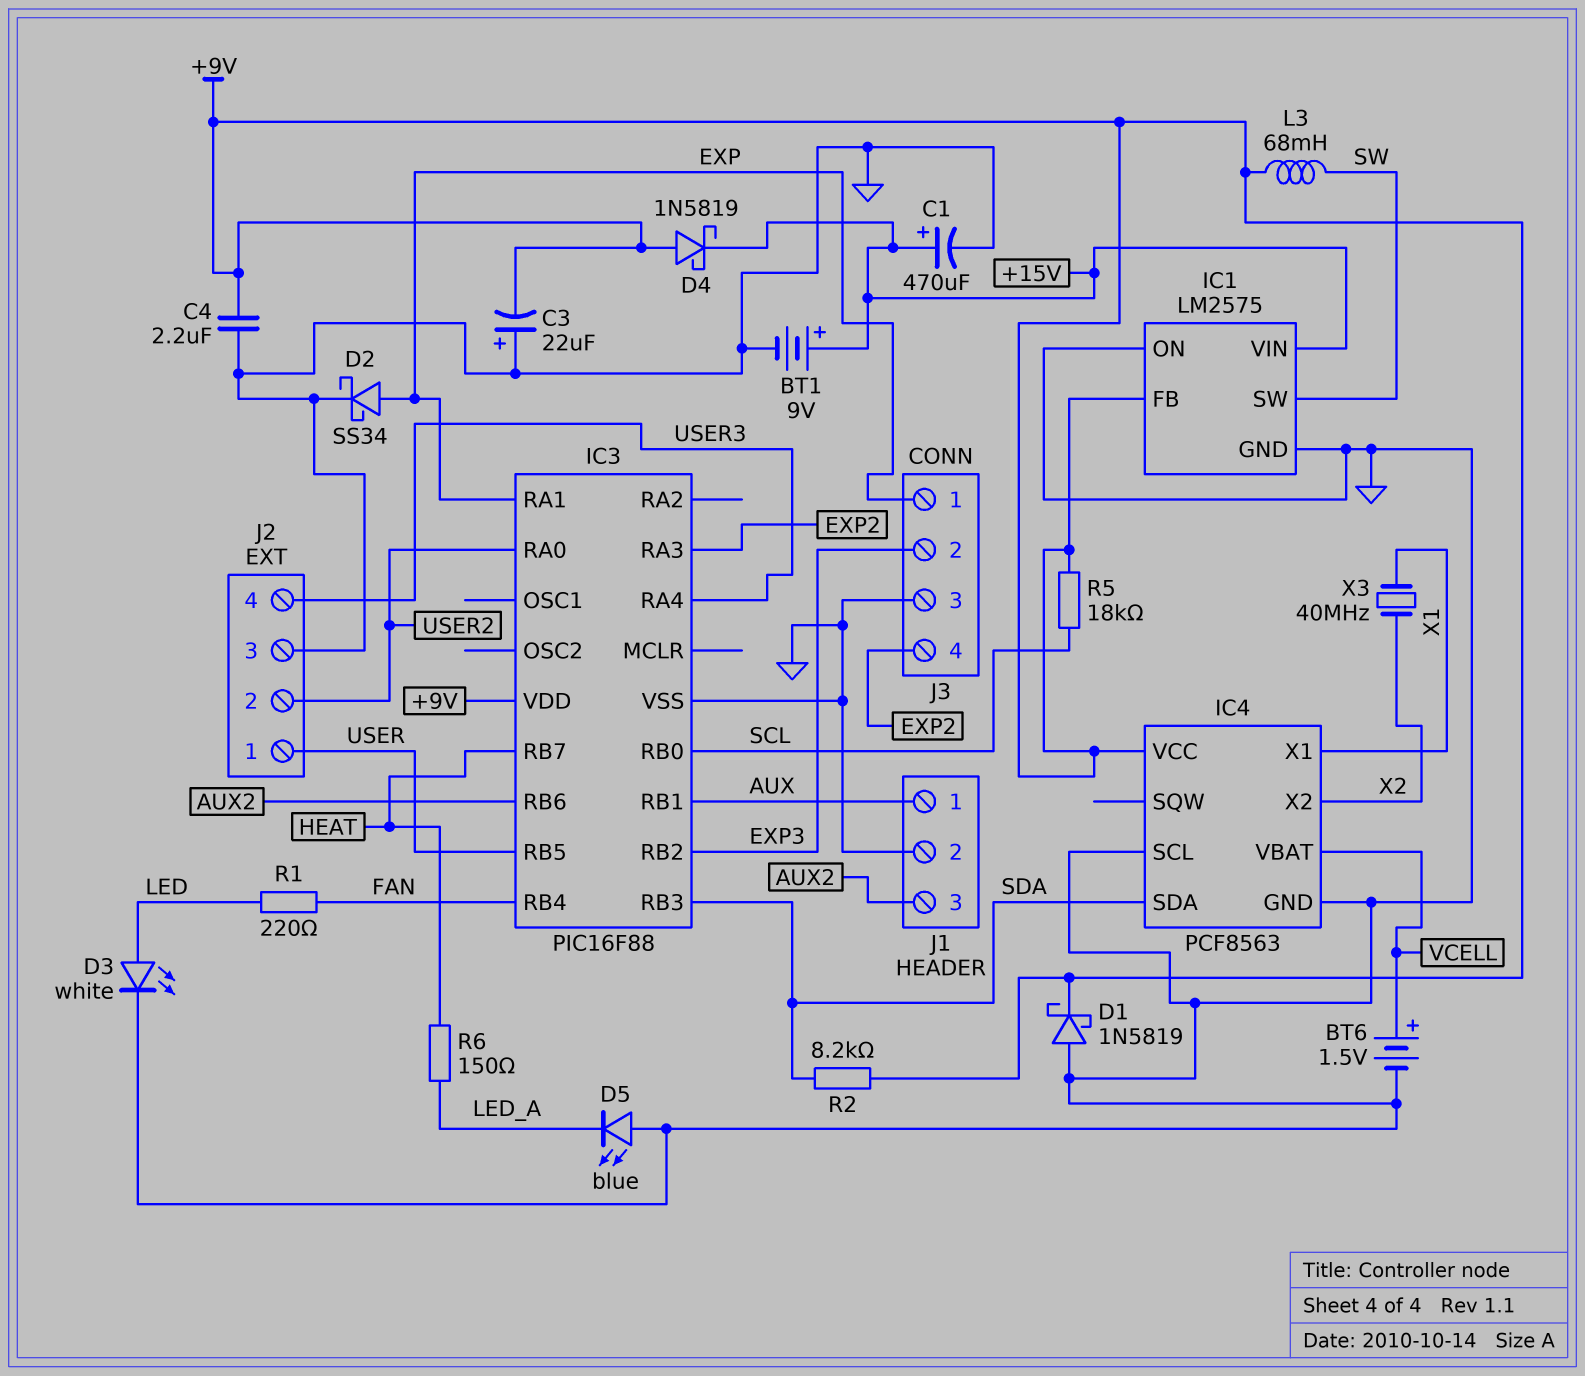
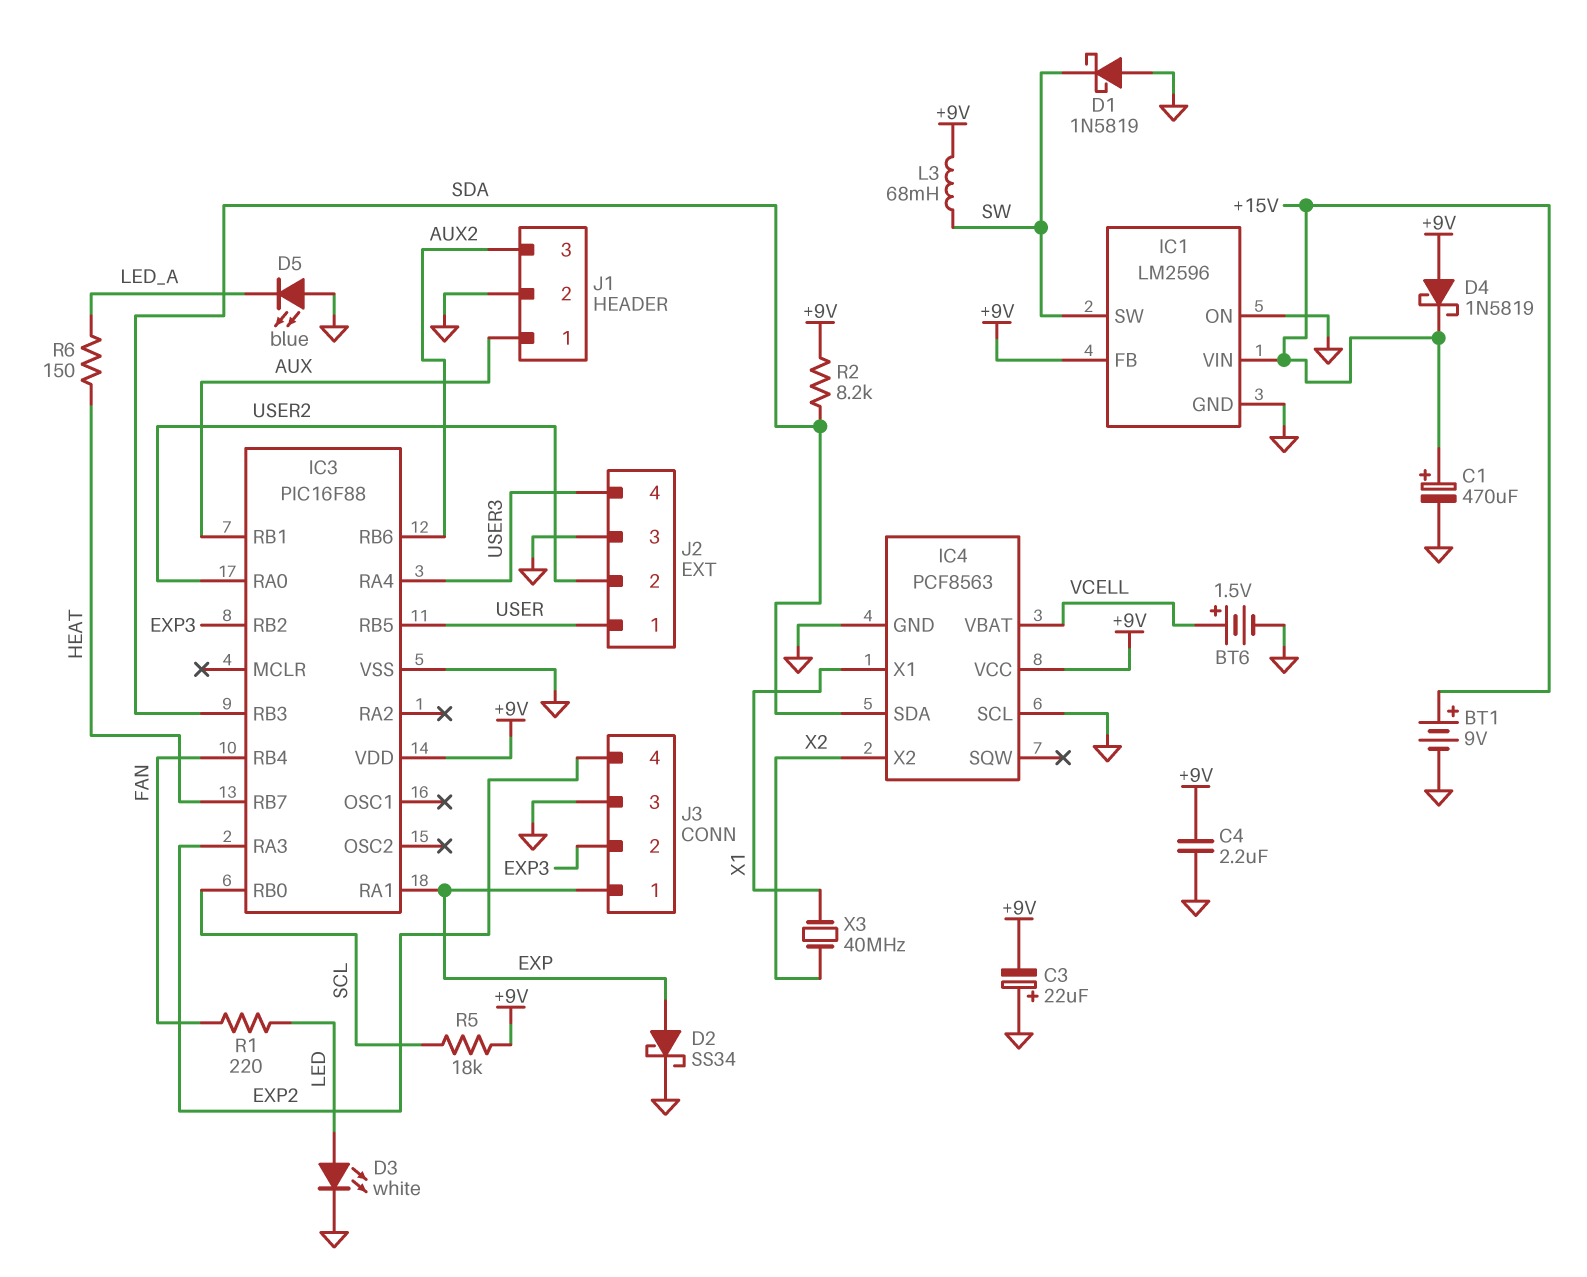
D1: schottky 1N5819 (A GND, K +9V) -> schottky 1N5819 (A GND, K SW)
IC1: LM2575 -> LM2596

